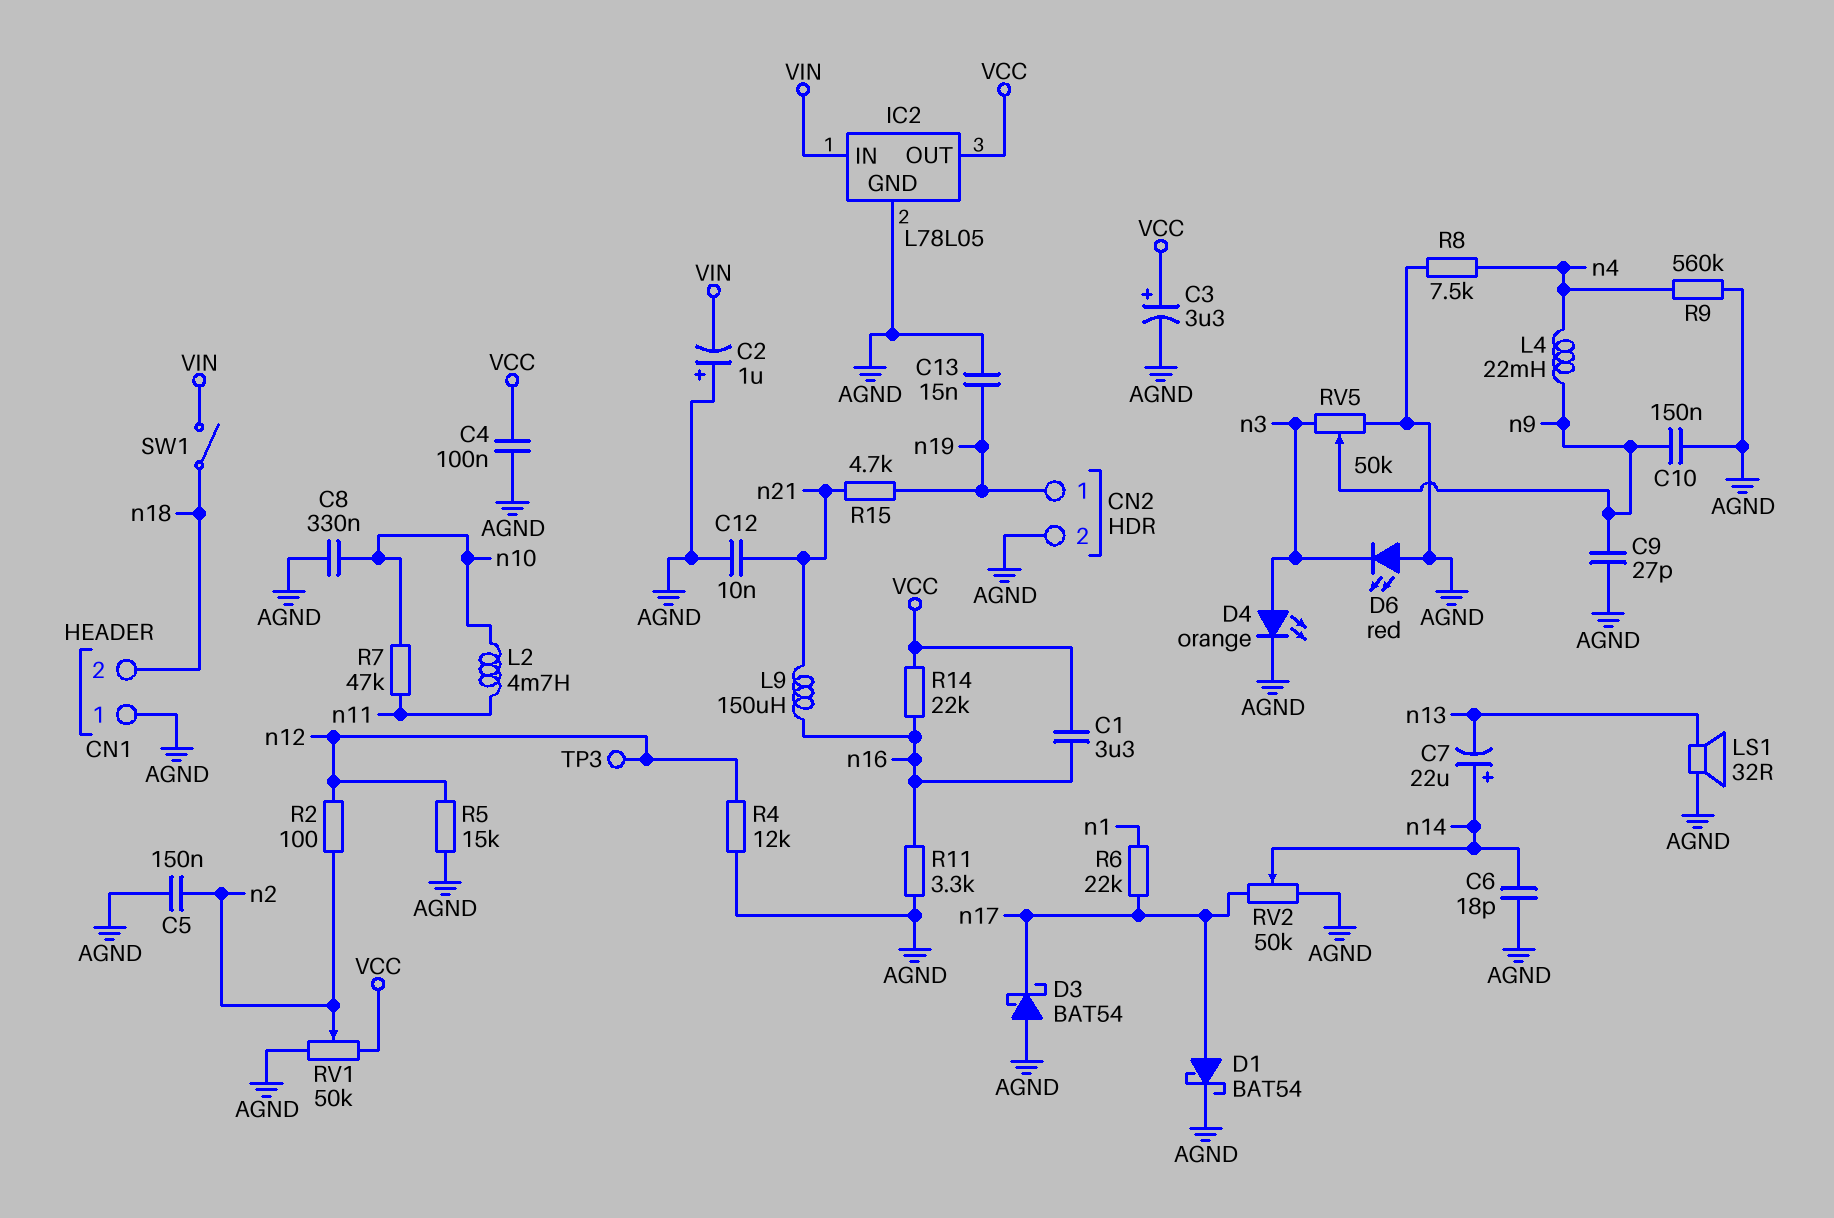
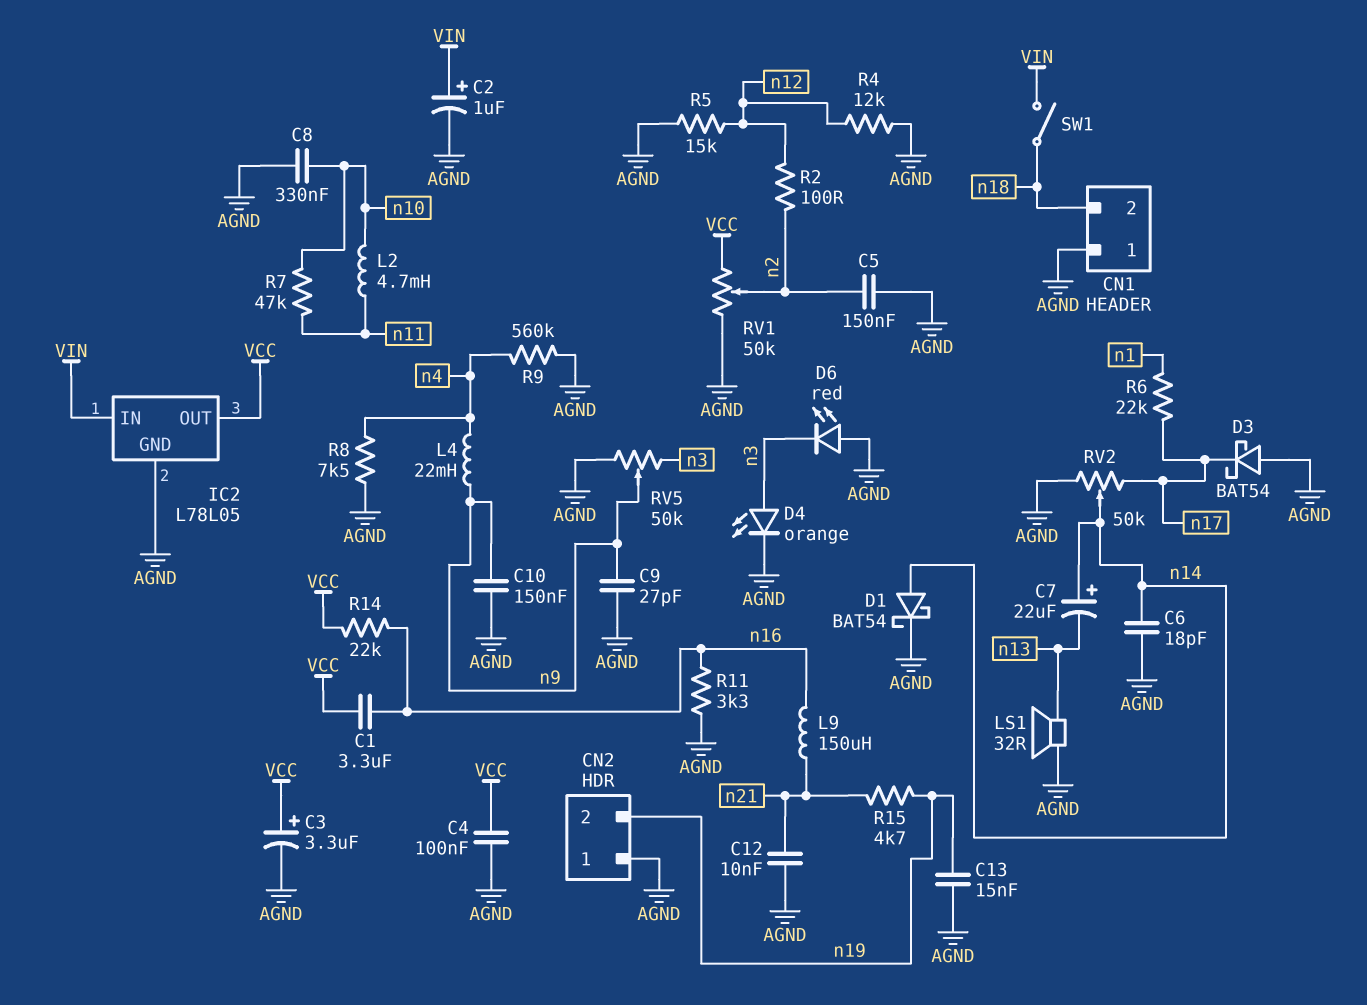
C2: 1uF (plus AGND, minus VIN) -> 1uF (plus VIN, minus AGND)
CN2 pin 1: n19 -> AGND
CN2 pin 2: AGND -> n19
D1: schottky BAT54 (A n17, K AGND) -> schottky BAT54 (A n14, K AGND)
TP3: test point (n12) -> none

